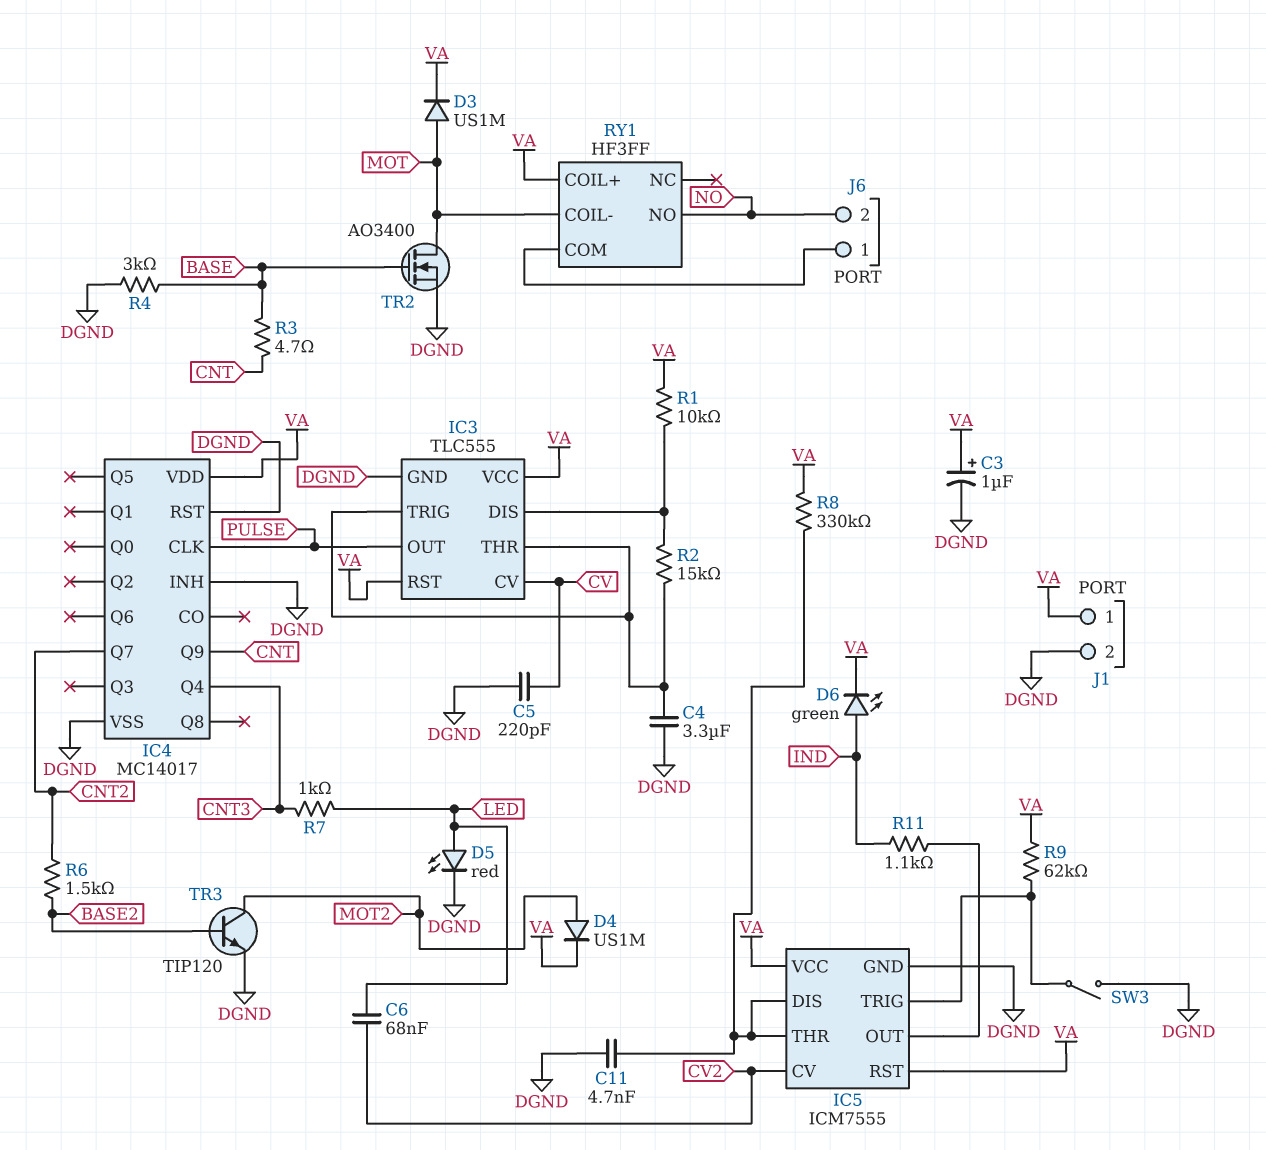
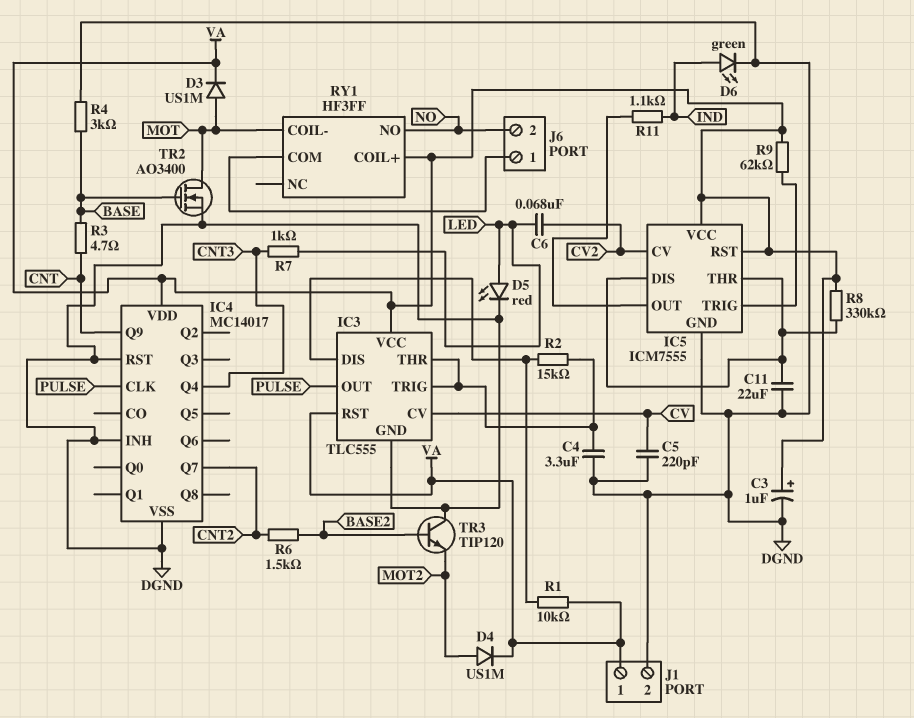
C11: 4.7nF (DGND, IC5/DIS) -> 22uF (DGND, IC5/DIS)
D6: LED green (A IND, K VA) -> LED green (A IND, K DGND)
SW3: switch (DGND, IC5/TRIG) -> none
TR3: NPN TIP120 (B BASE2, C MOT2, E DGND) -> NPN TIP120 (B BASE2, C DGND, E MOT2)

